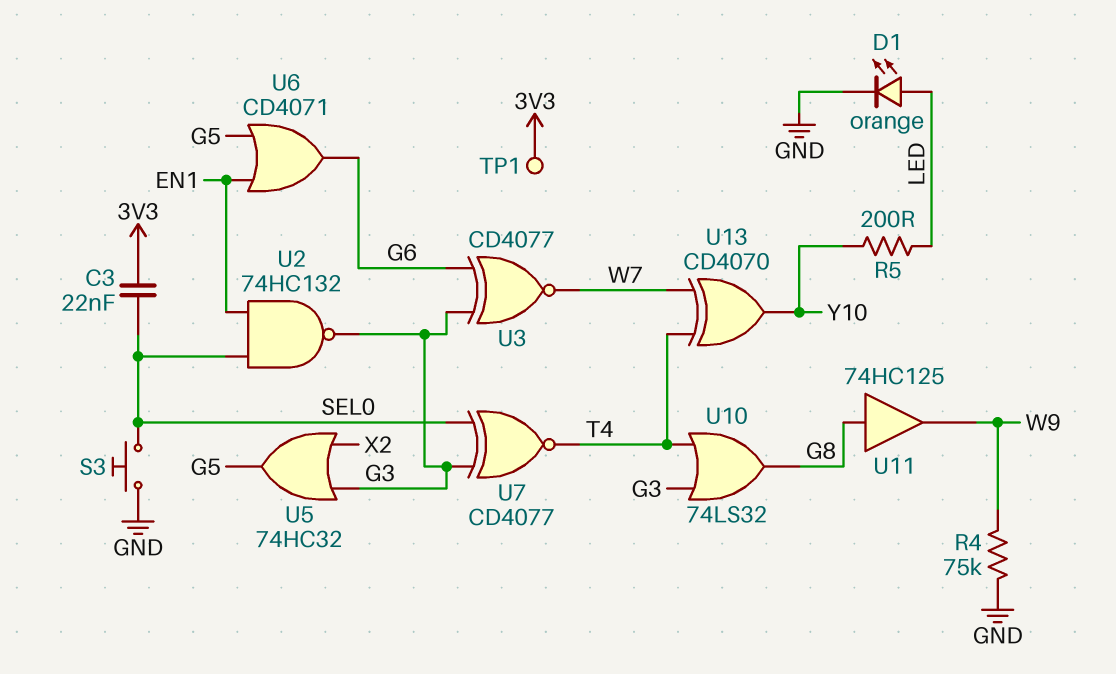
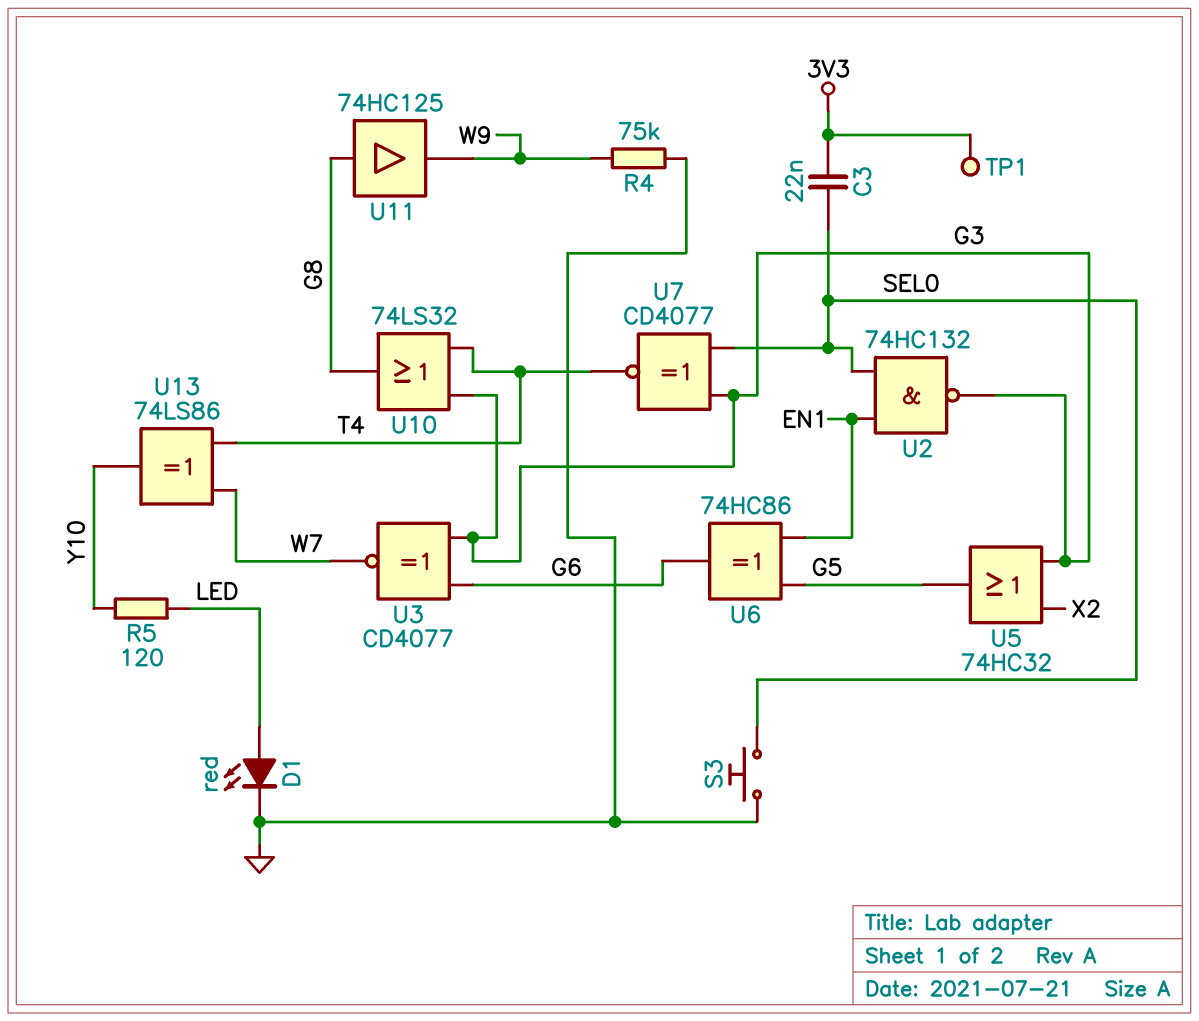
D1: LED orange (A LED, K GND) -> LED red (A LED, K GND)
R5: 200 (LED, Y10) -> 120 (LED, Y10)
U6: OR CD4071 (in EN1, in G5, out G6) -> XOR 74HC86 (in EN1, in G5, out G6)
U13: XOR CD4070 (in T4, in W7, out Y10) -> XOR 74LS86 (in T4, in W7, out Y10)

